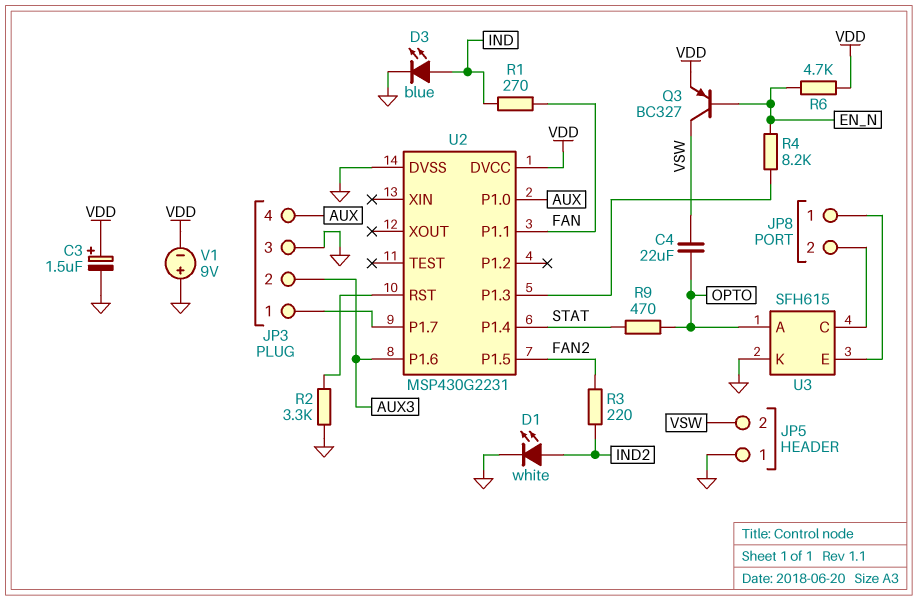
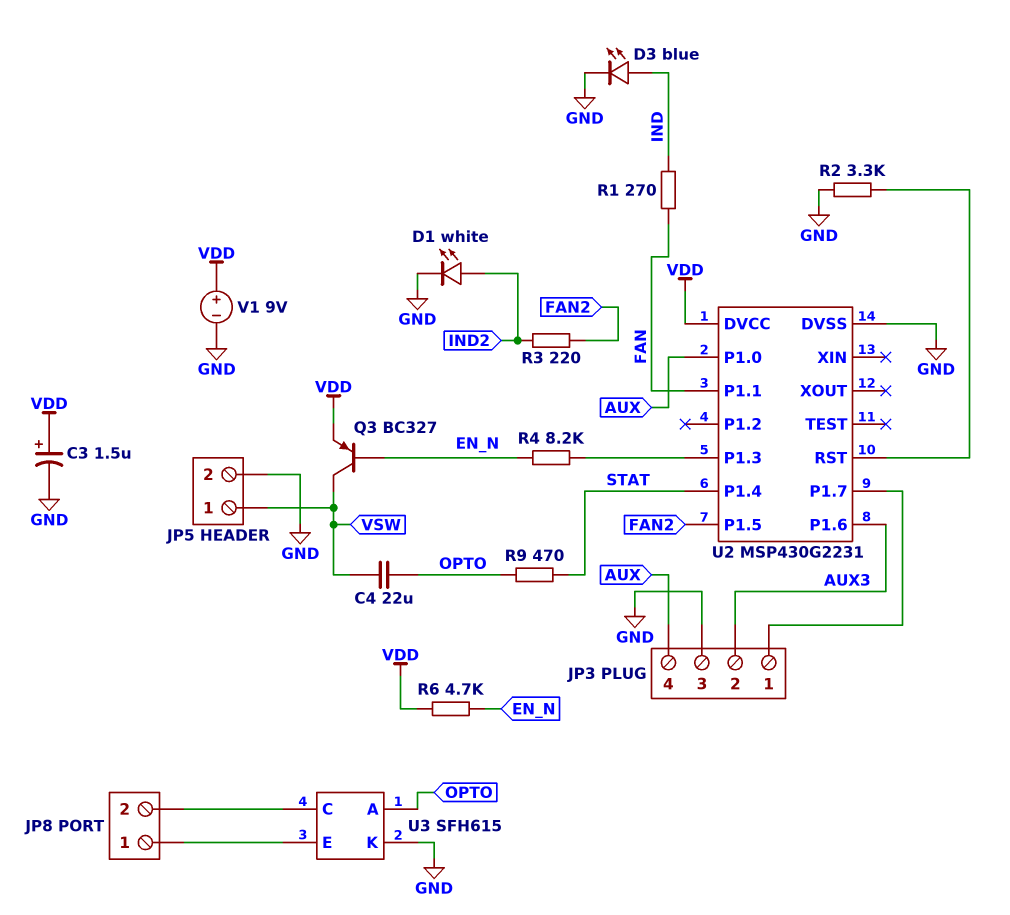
JP5 pin 1: GND -> VSW
JP5 pin 2: VSW -> GND
V1: 9V (plus GND, minus VDD) -> 9V (plus VDD, minus GND)

